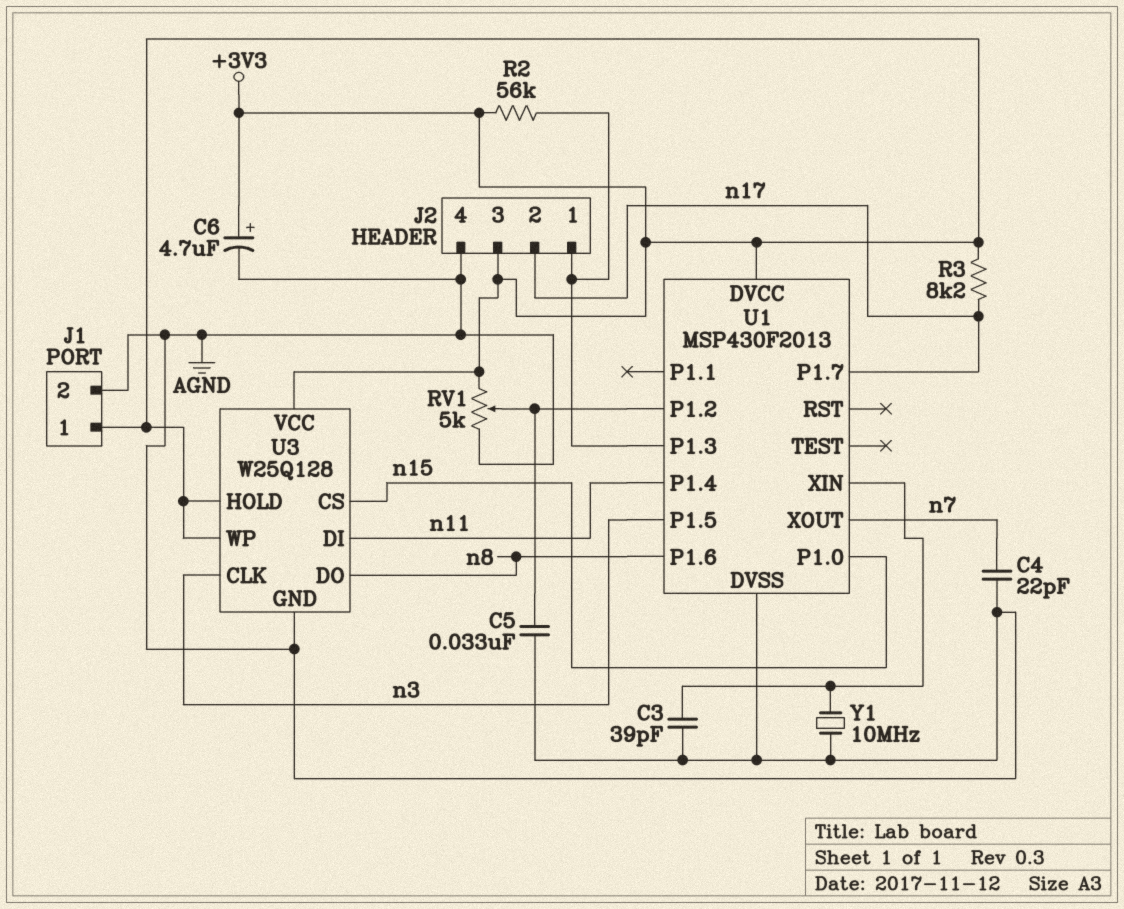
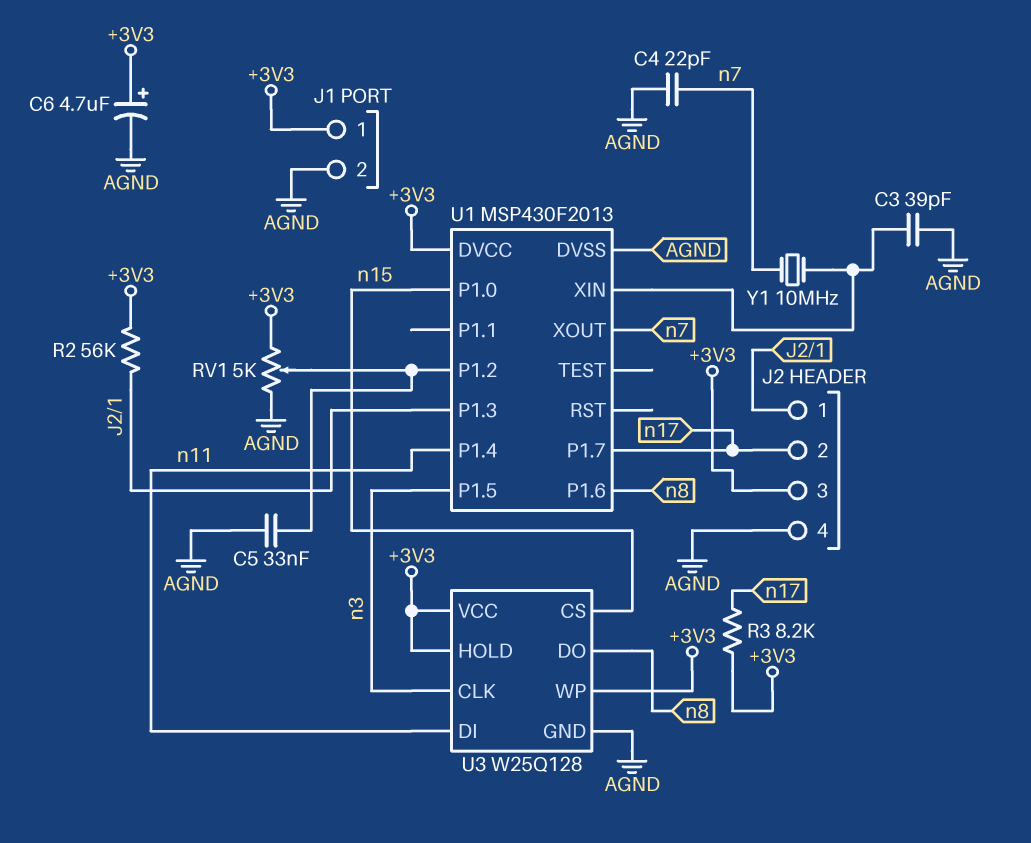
Y1: 10MHz (AGND, U1/XIN) -> 10MHz (U1/XIN, n7)

